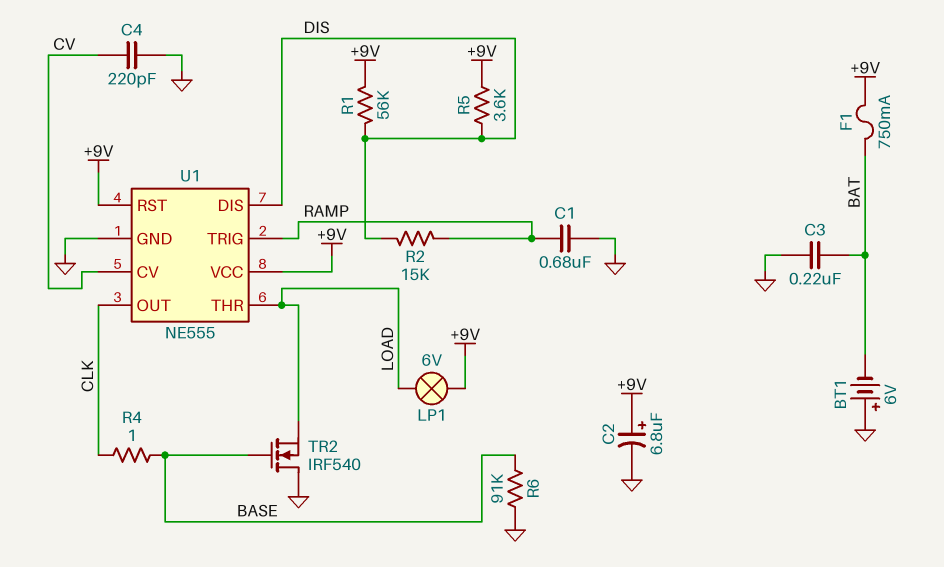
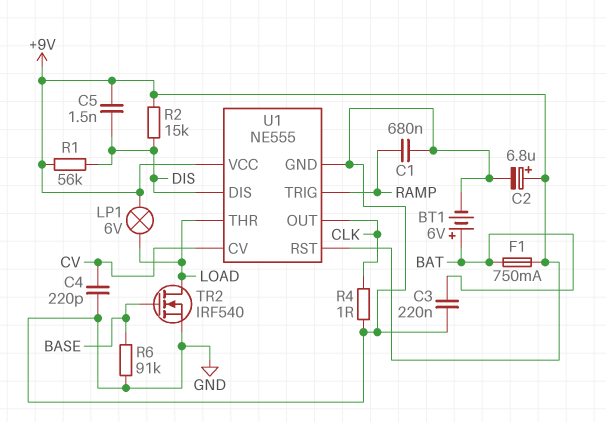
BT1: 6V (plus GND, minus BAT) -> 6V (plus BAT, minus GND)
C5: none -> 1.5nF (+9V, DIS)
R2: 15k (DIS, RAMP) -> 15k (+9V, DIS)
R4: 1 (BASE, CLK) -> 1 (CLK, GND)
R5: 3.6k (+9V, DIS) -> none
TR2: NMOS IRF540 (G BASE, D GND, S LOAD) -> NMOS IRF540 (G BASE, D LOAD, S GND)

